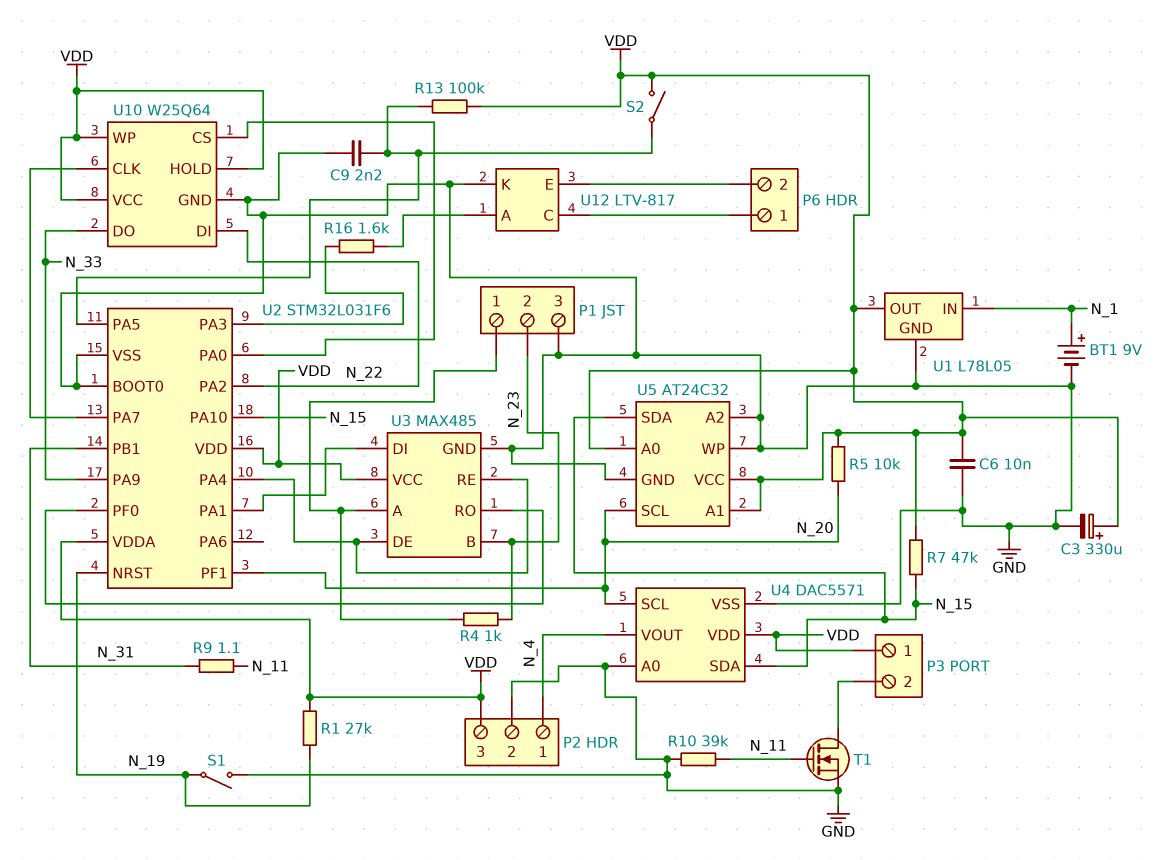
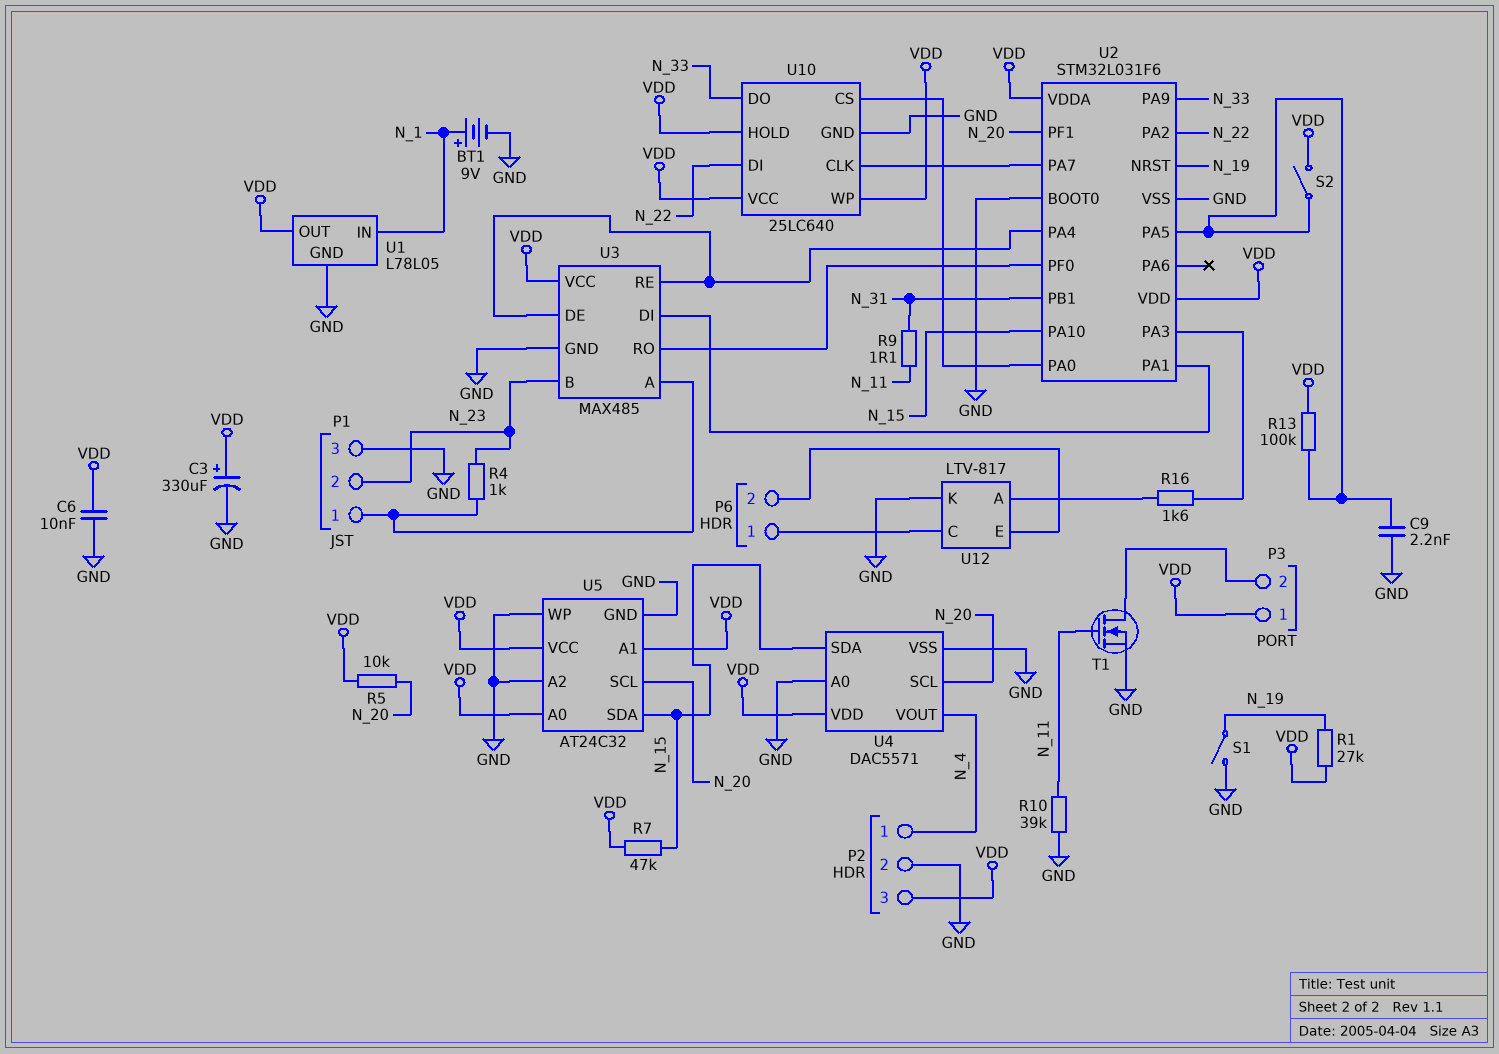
U10: W25Q64 -> 25LC640

